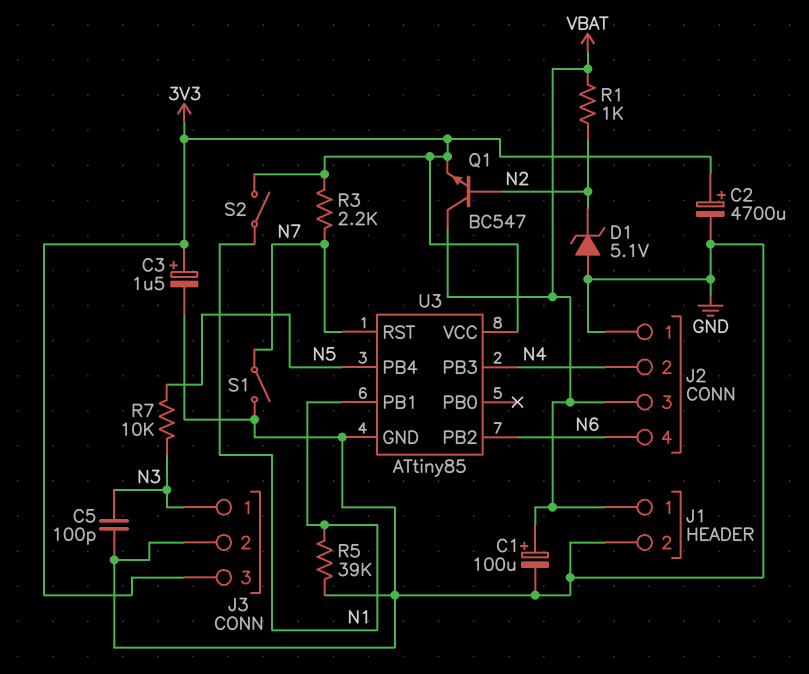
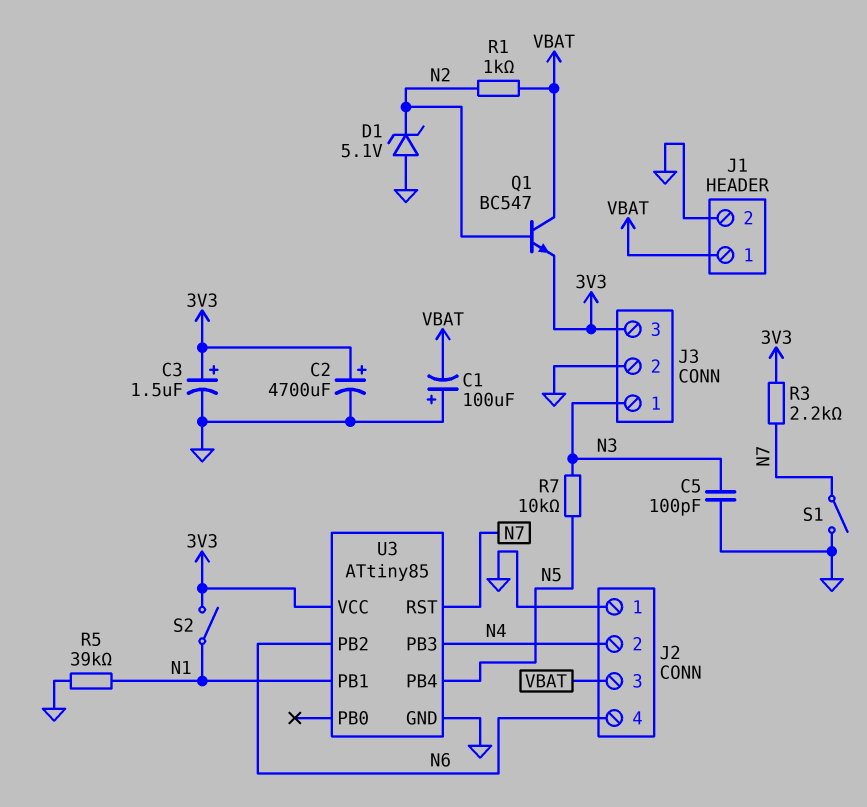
C1: 100uF (plus VBAT, minus GND) -> 100uF (plus GND, minus VBAT)

